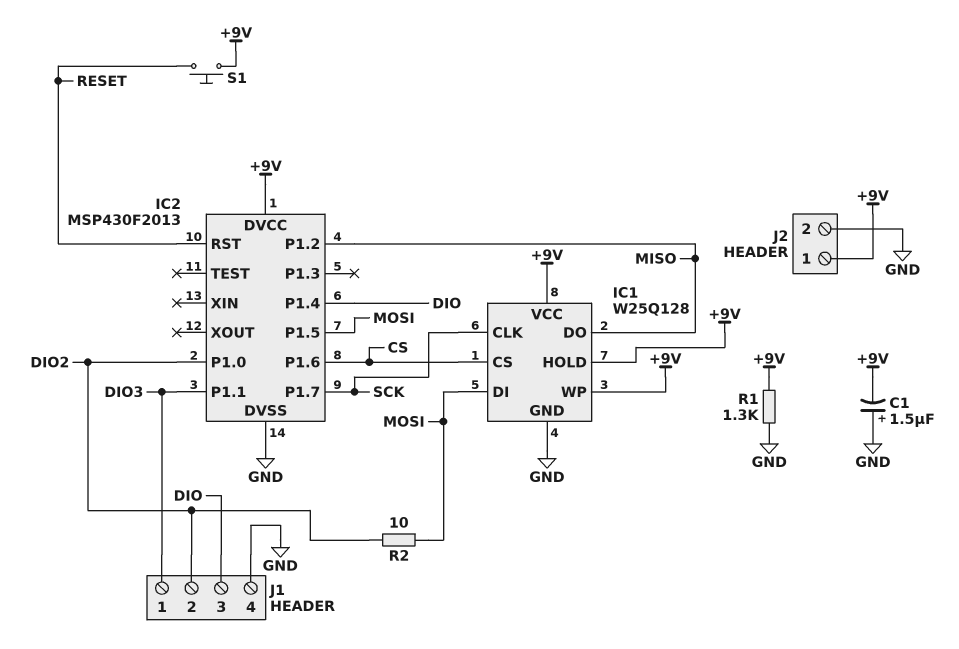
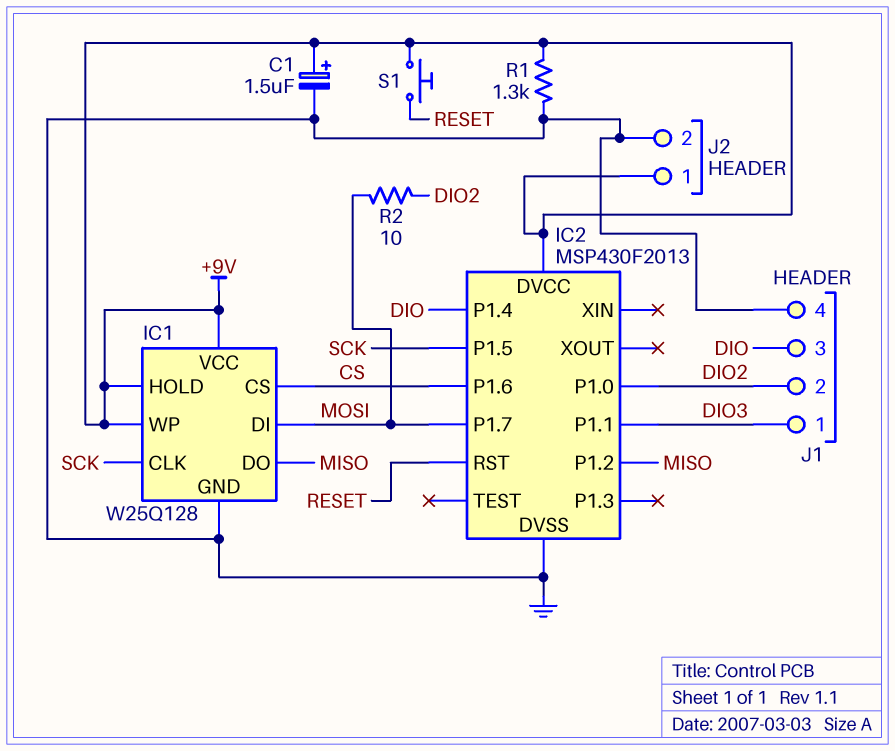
C1: 1.5uF (plus GND, minus +9V) -> 1.5uF (plus +9V, minus GND)
IC2 pin P1.5: MOSI -> SCK
IC2 pin P1.7: SCK -> MOSI

